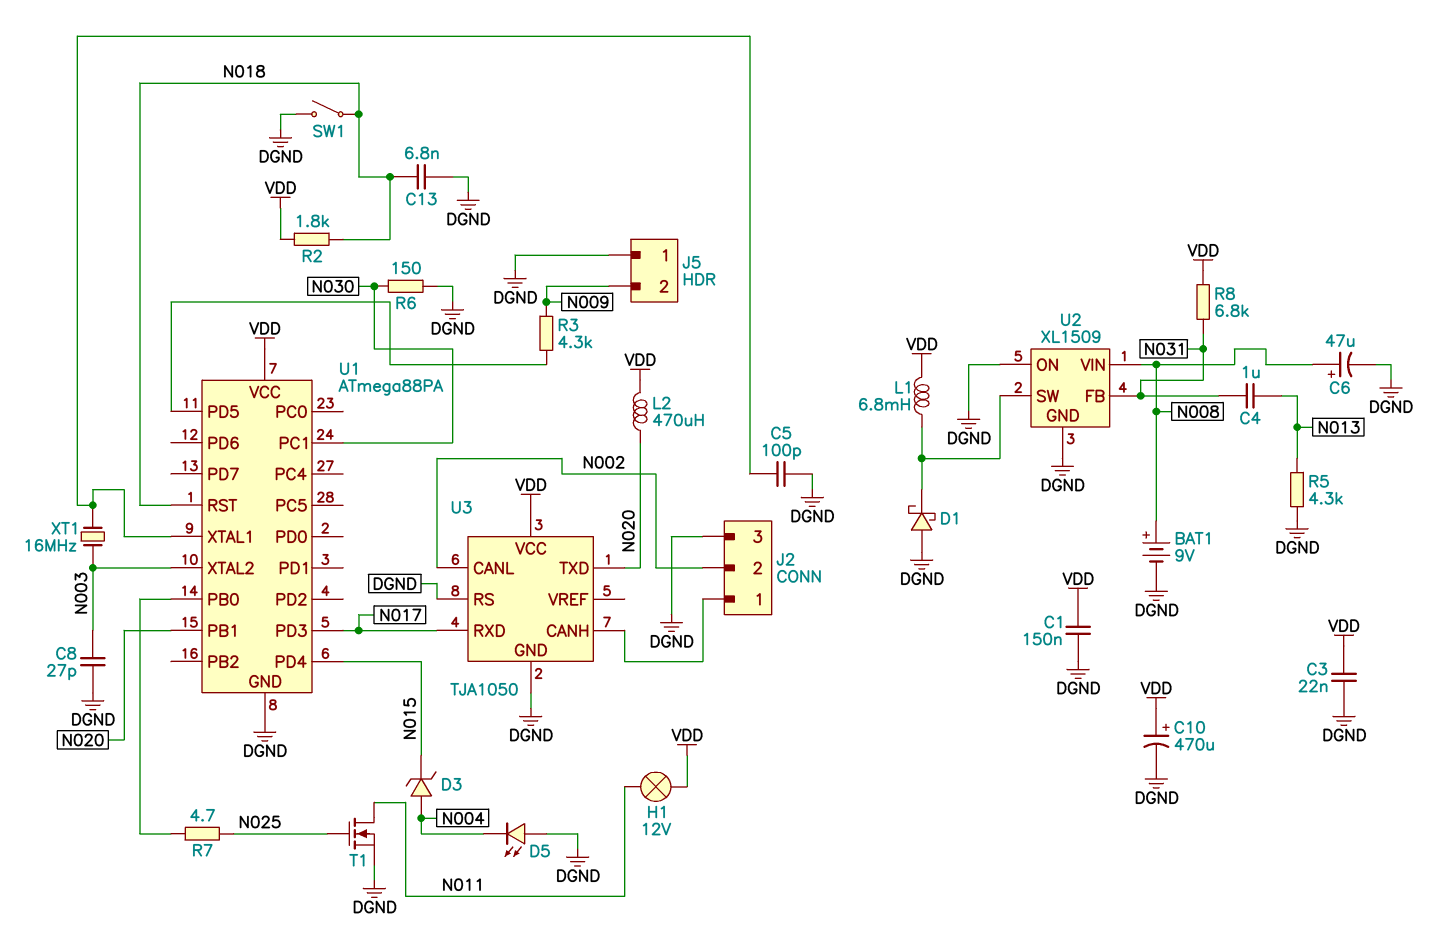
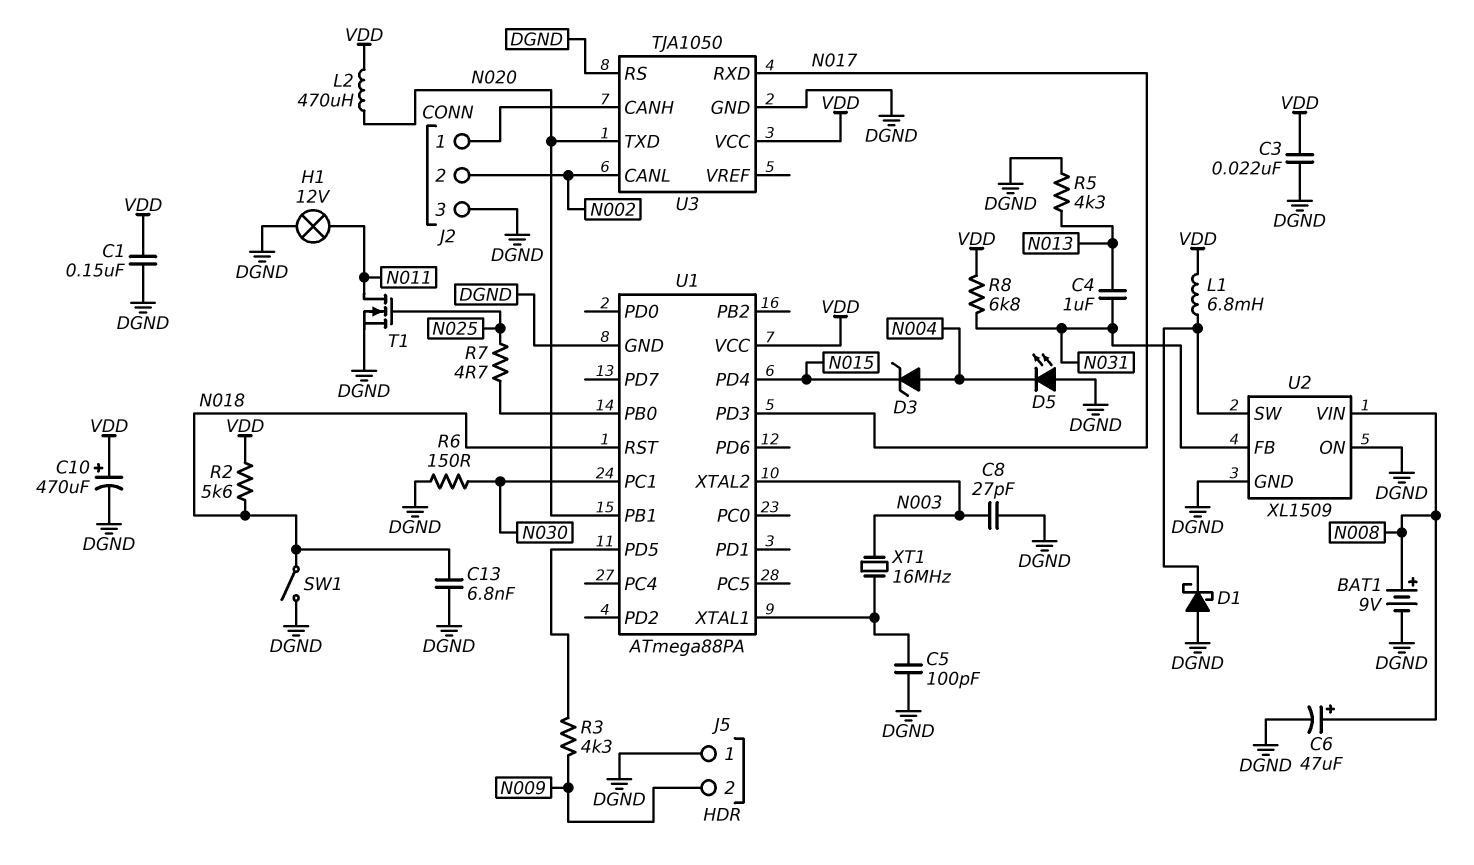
H1: lamp 12V (N011, VDD) -> lamp 12V (DGND, N011)
R2: 1.8k (N018, VDD) -> 5.6k (N018, VDD)

